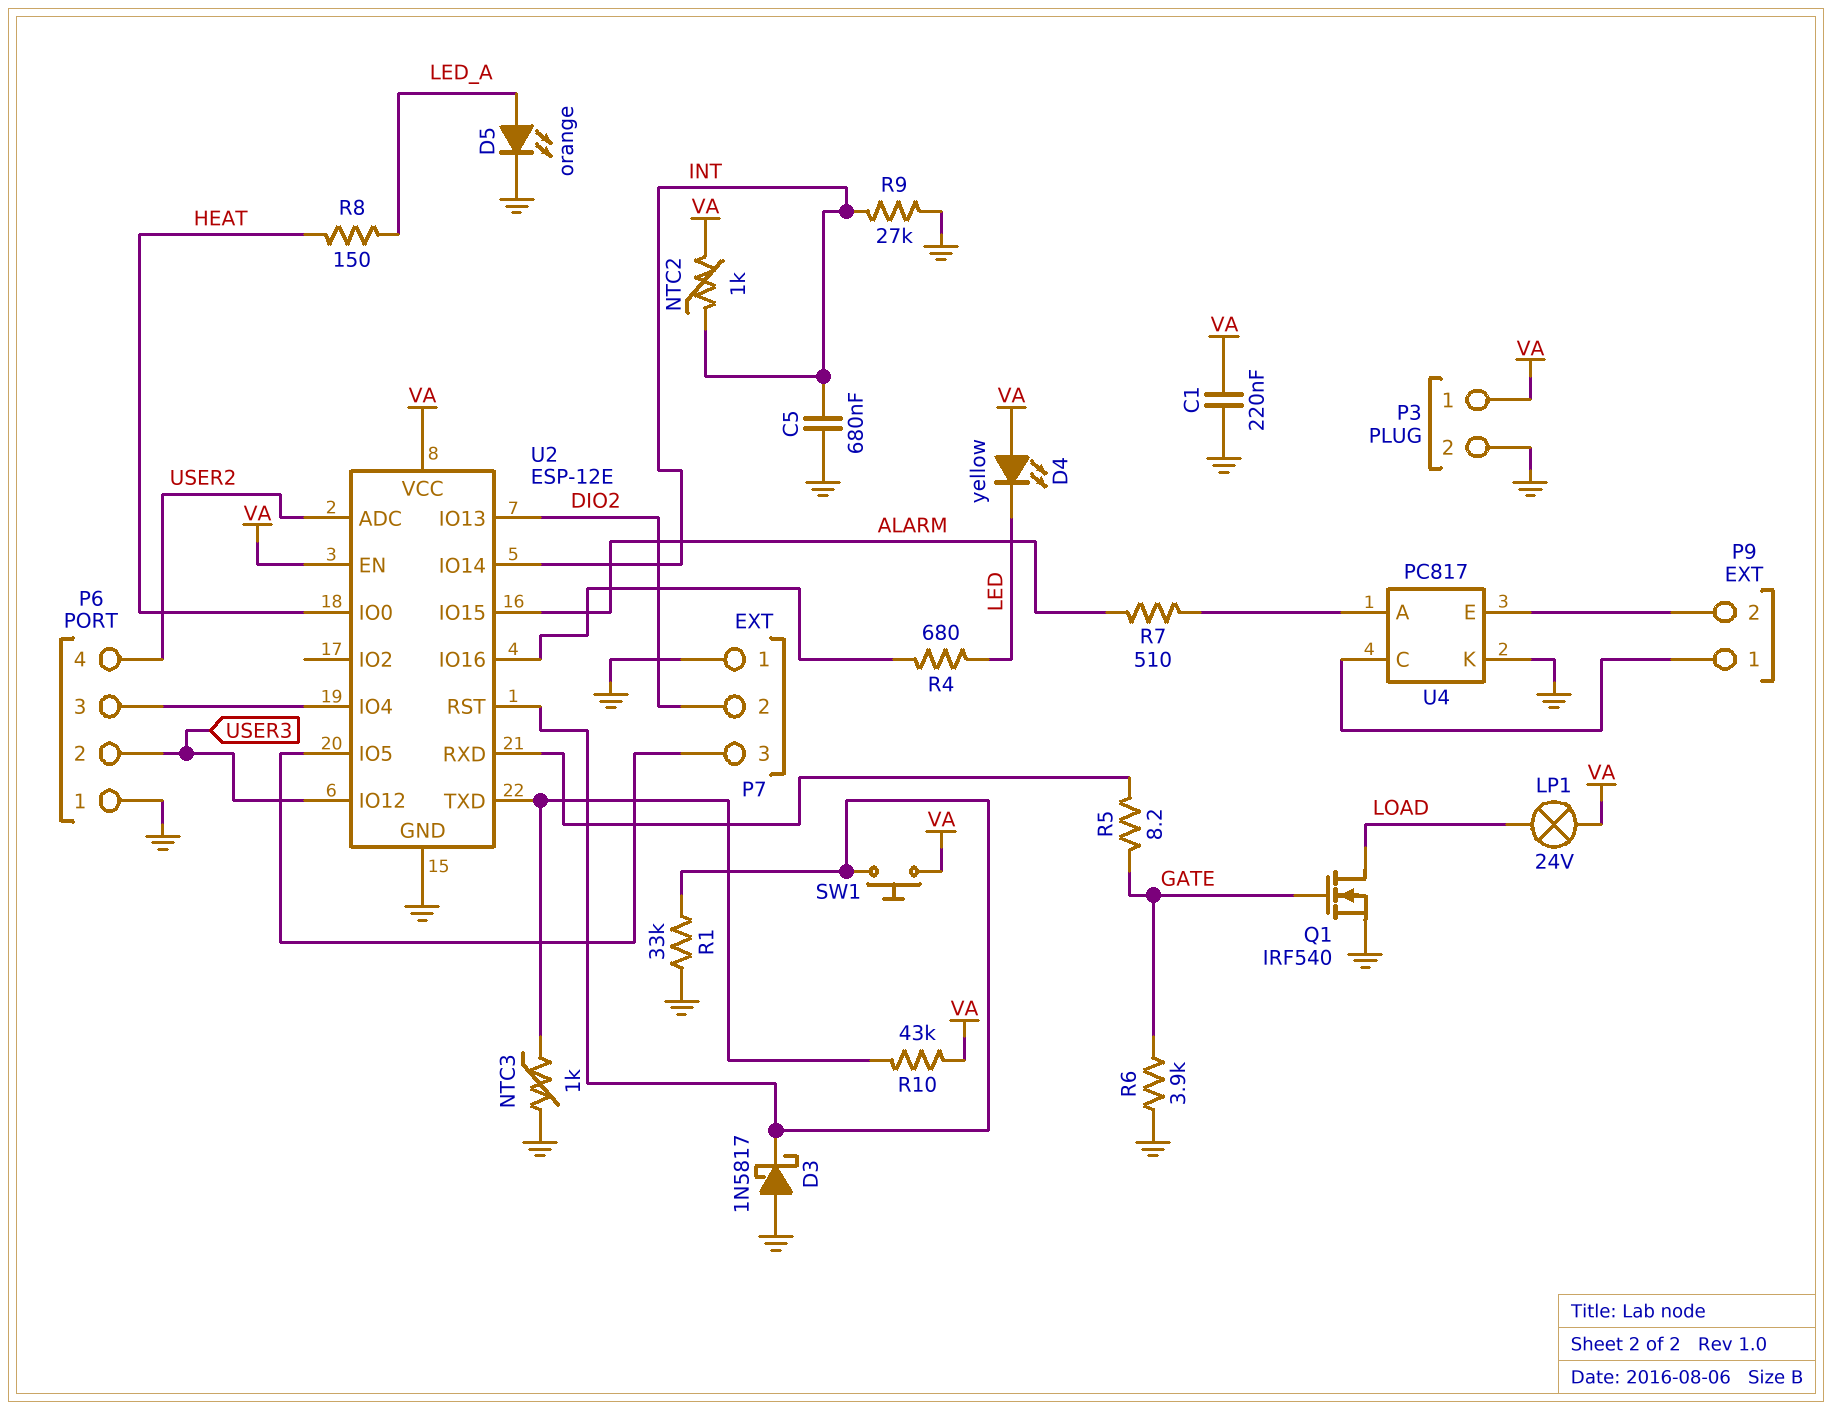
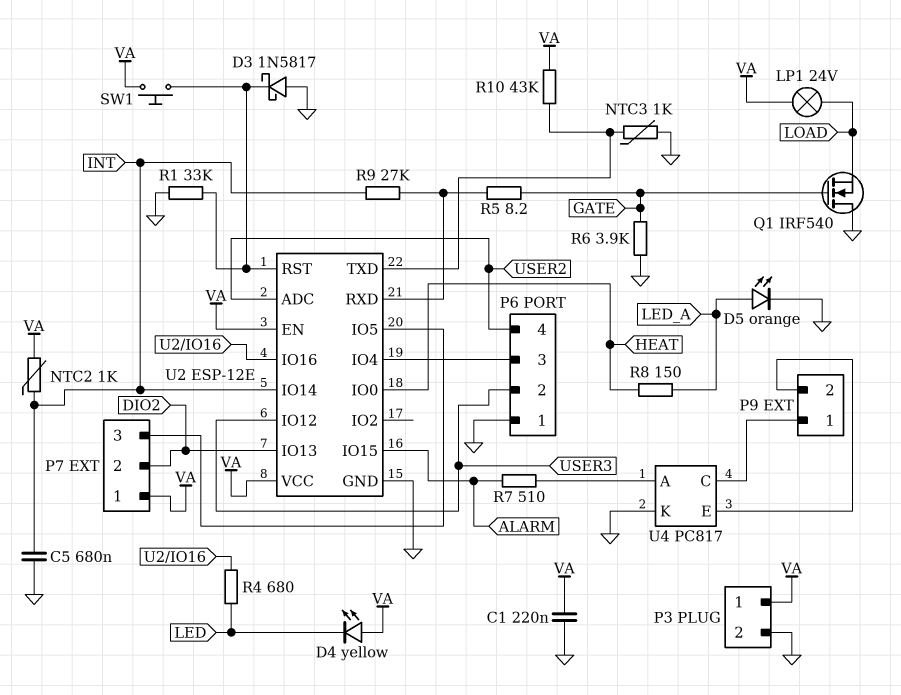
P7 pin 1: GND -> VA
Q1: NMOS IRF540 (G GATE, D LOAD, S GND) -> NMOS IRF540 (G GATE, D GND, S LOAD)
R9: 27k (GND, INT) -> 27k (INT, U2/RXD)

